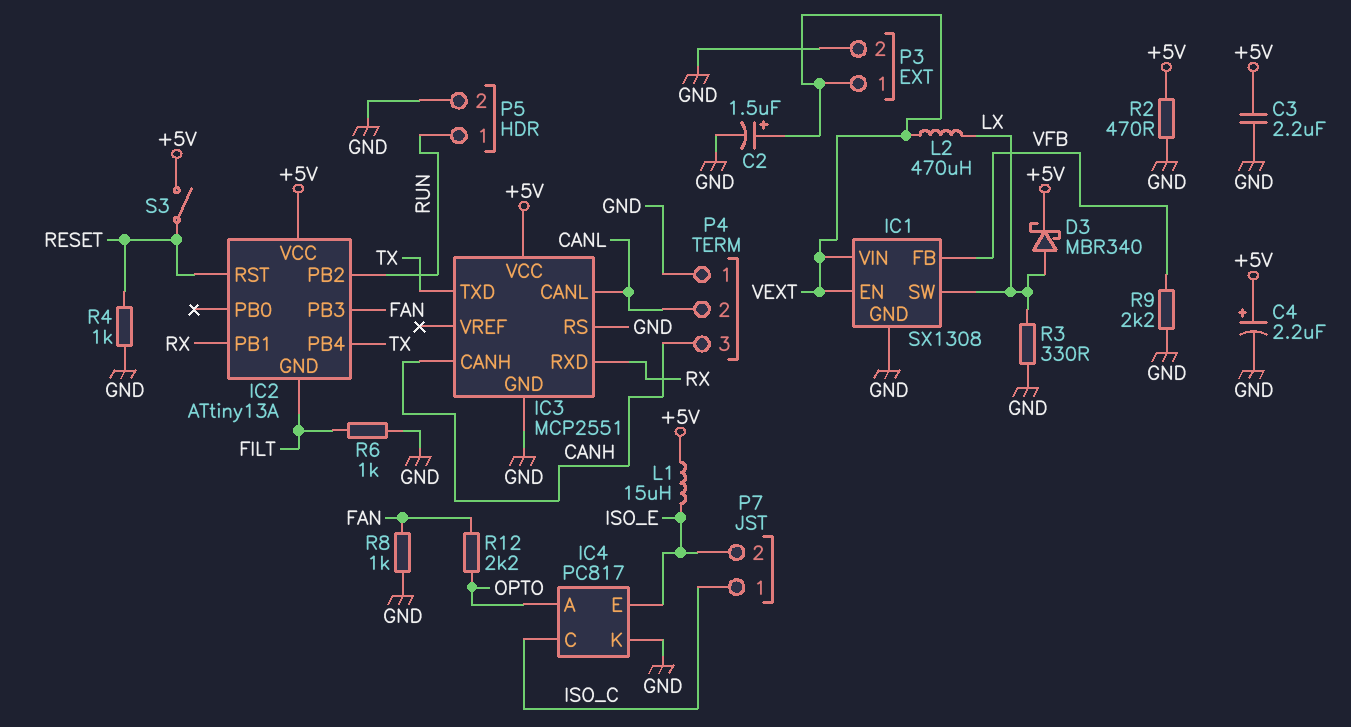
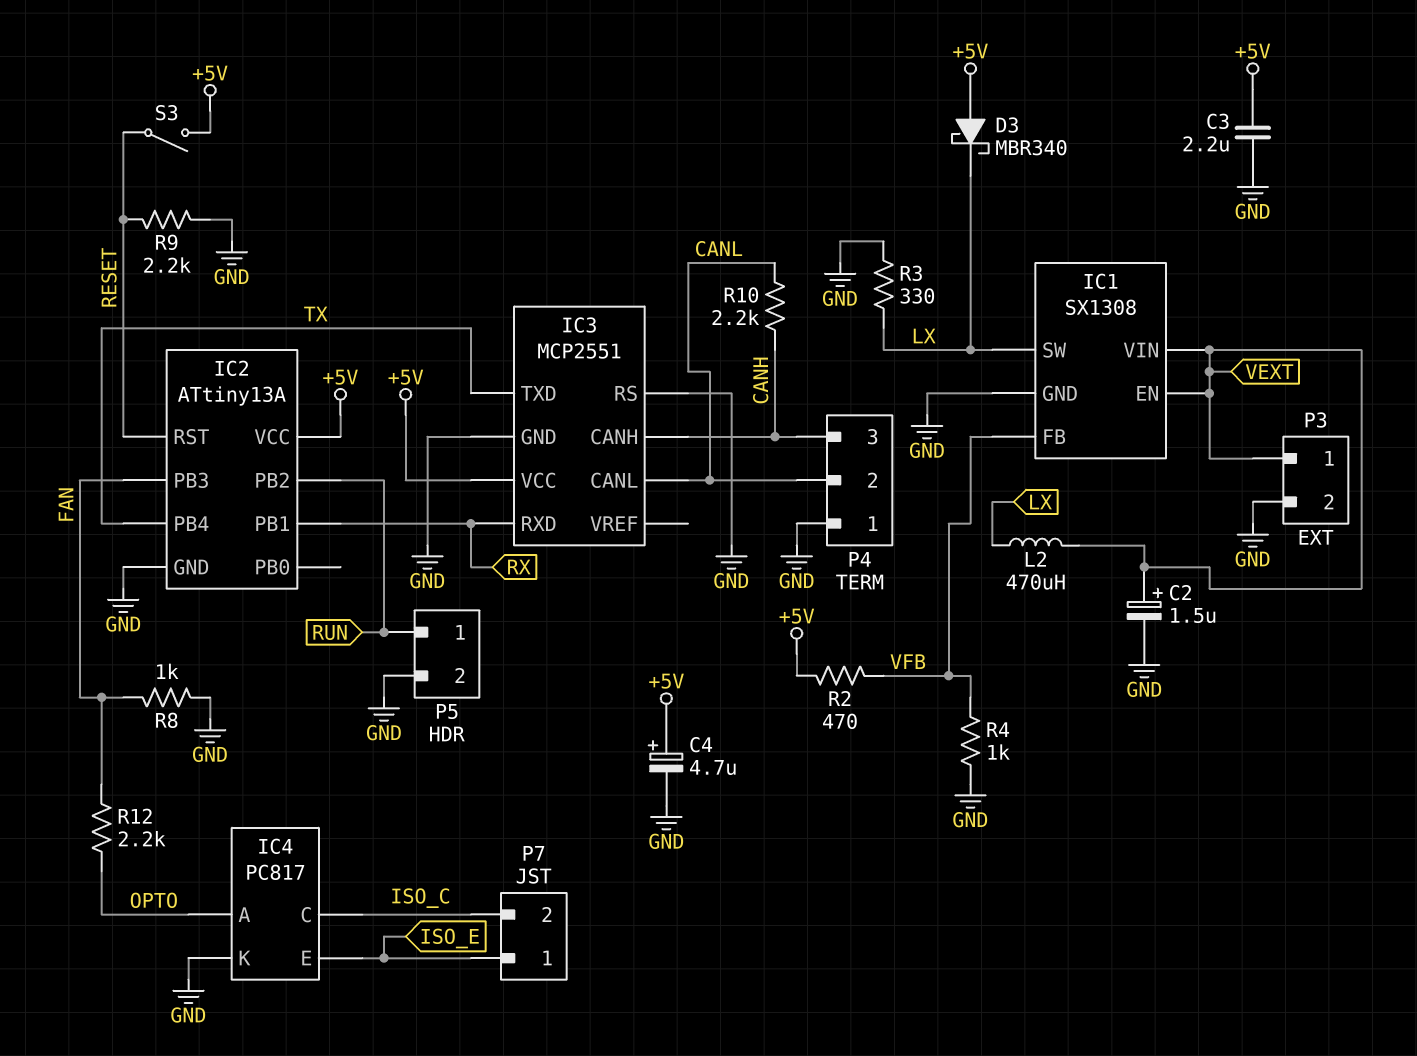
C4: 2.2uF (plus +5V, minus GND) -> 4.7uF (plus +5V, minus GND)
D3: schottky MBR340 (A LX, K +5V) -> schottky MBR340 (A +5V, K LX)
IC2 pin GND: FILT -> GND
L1: 15uH (+5V, ISO_E) -> none
P7 pin 1: ISO_C -> ISO_E
P7 pin 2: ISO_E -> ISO_C
R2: 470 (+5V, GND) -> 470 (+5V, VFB)
R4: 1k (GND, RESET) -> 1k (GND, VFB)
R6: 1k (FILT, GND) -> none
R9: 2.2k (GND, VFB) -> 2.2k (GND, RESET)
R10: none -> 2.2k (CANH, CANL)

